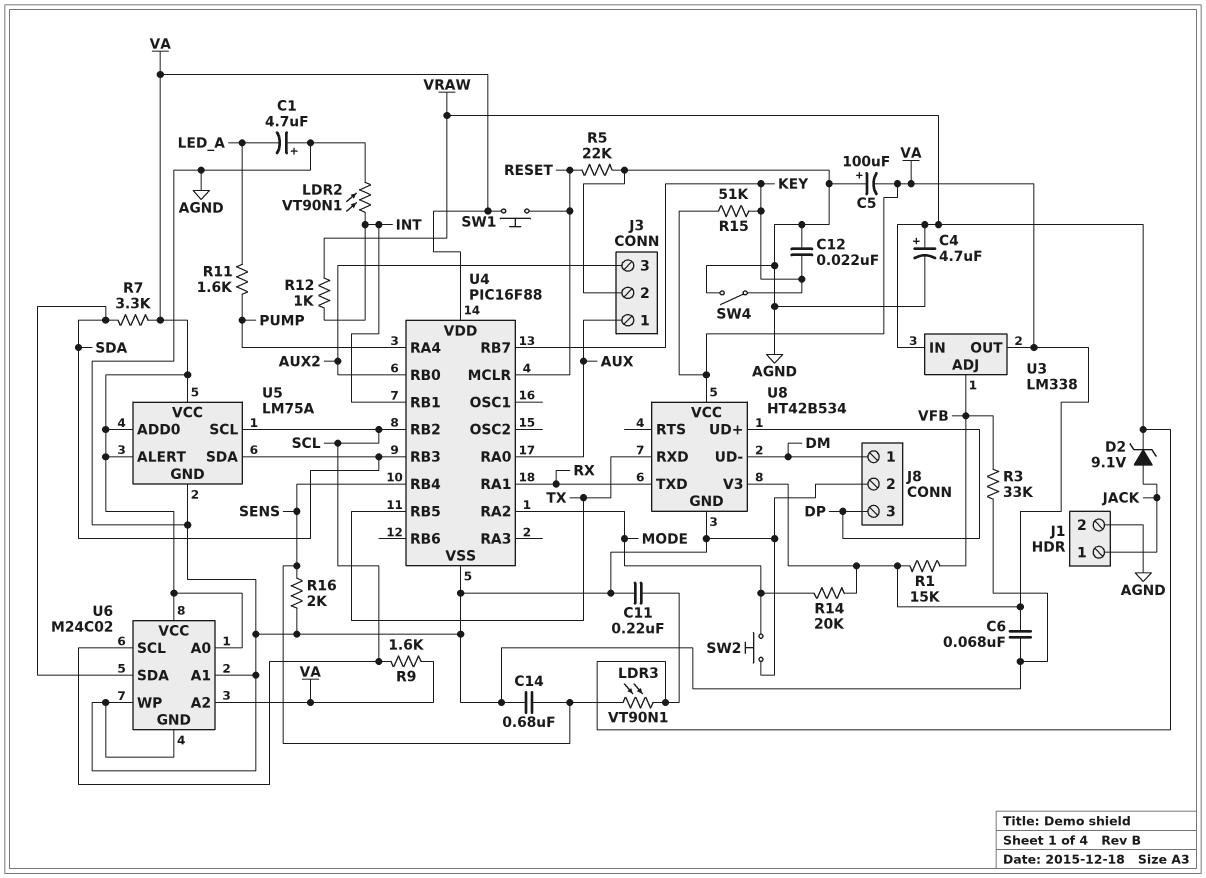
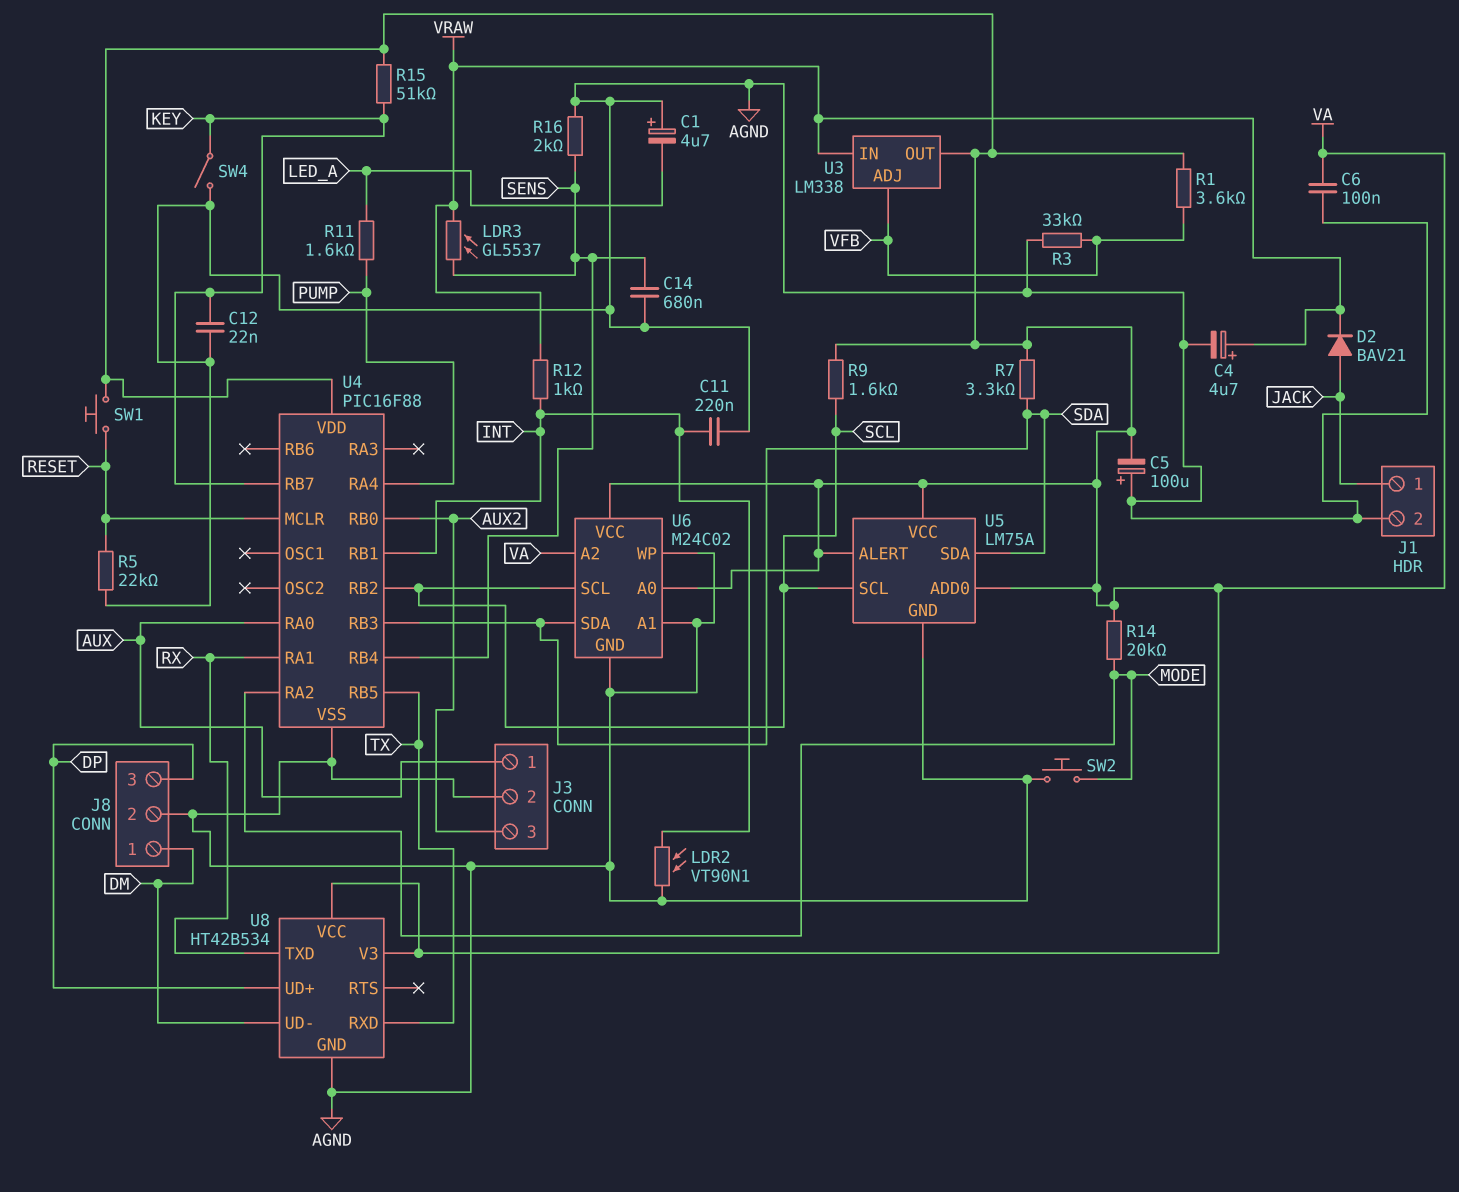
C6: 68nF (AGND, VA) -> 100nF (AGND, VA)
C11: 220nF (AGND, VRAW) -> 220nF (AGND, INT)
D2: zener 9.1V (A JACK, K VRAW) -> diode BAV21 (A JACK, K VRAW)
LDR3: VT90N1 (SENS, VRAW) -> GL5537 (SENS, VRAW)
R1: 15k (VA, VFB) -> 3.6k (VA, VFB)

